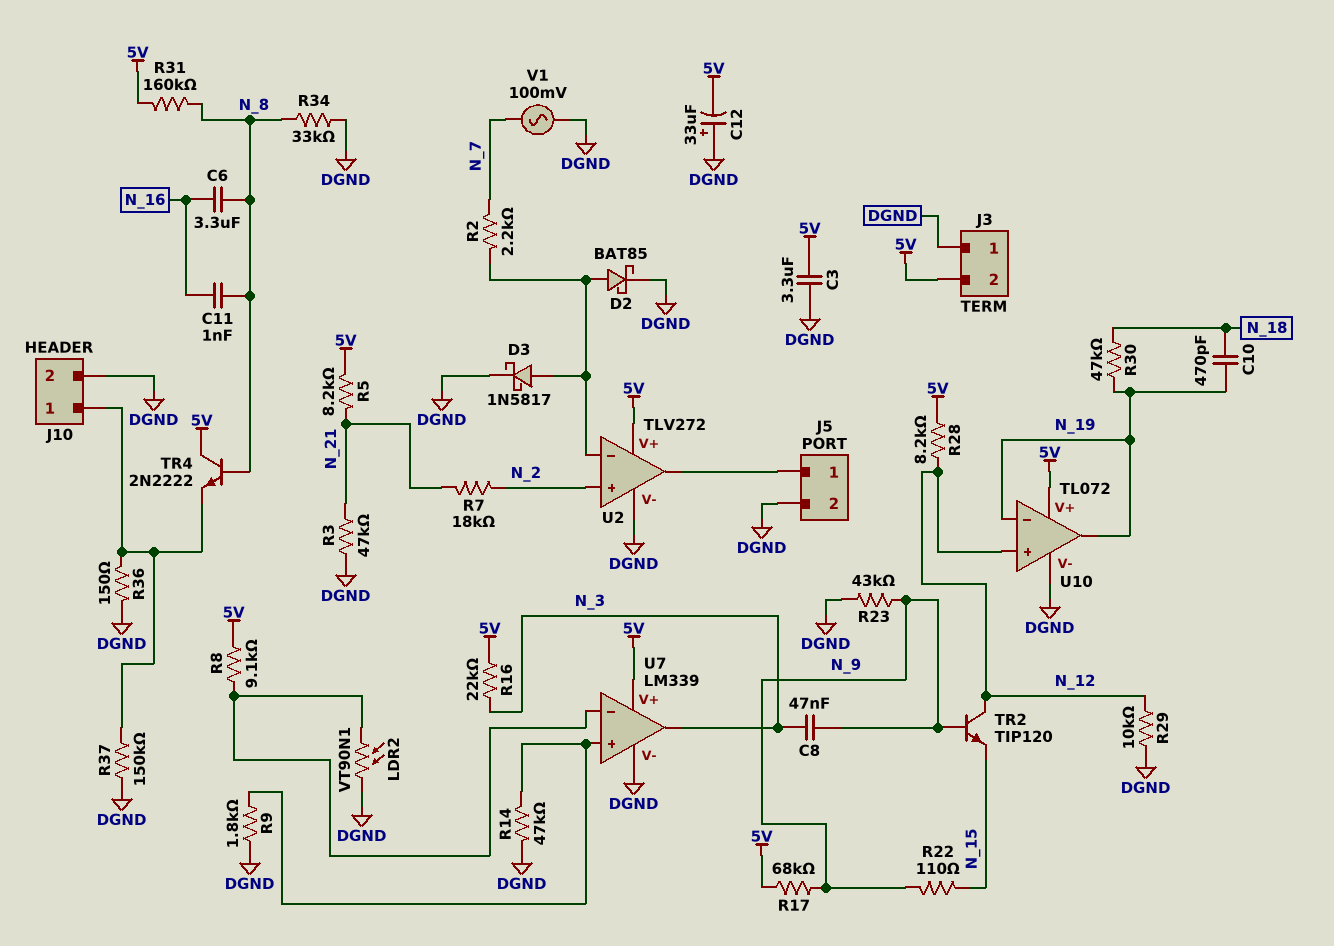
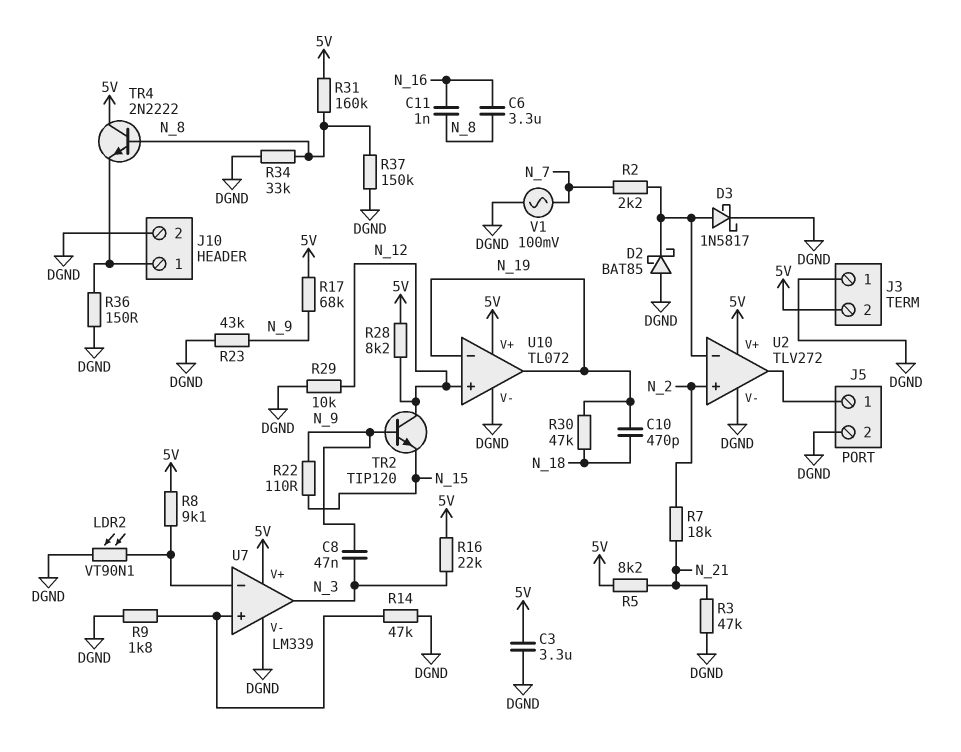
C12: 33uF (plus DGND, minus 5V) -> none
D2: schottky BAT85 (A U2/in-, K DGND) -> schottky BAT85 (A DGND, K U2/in-)
R37: 150k (DGND, J10/1) -> 150k (DGND, N_8)

